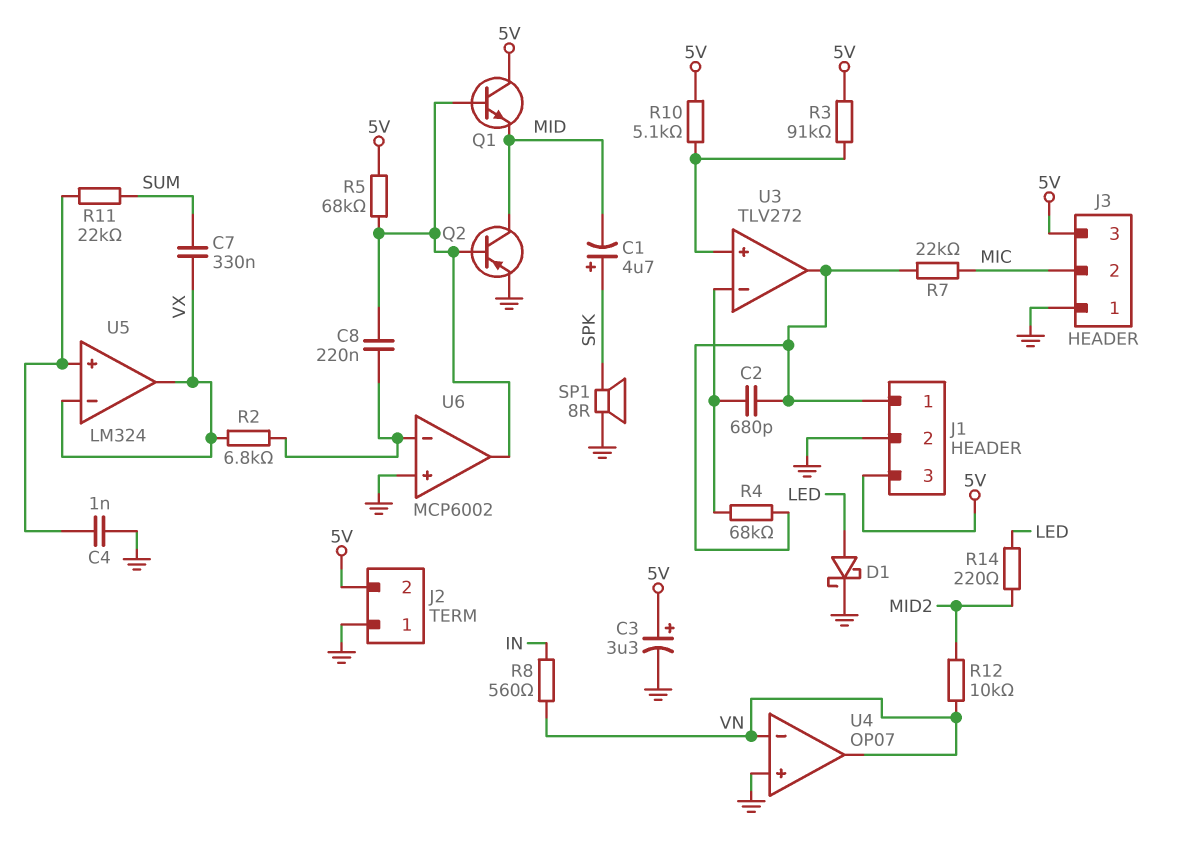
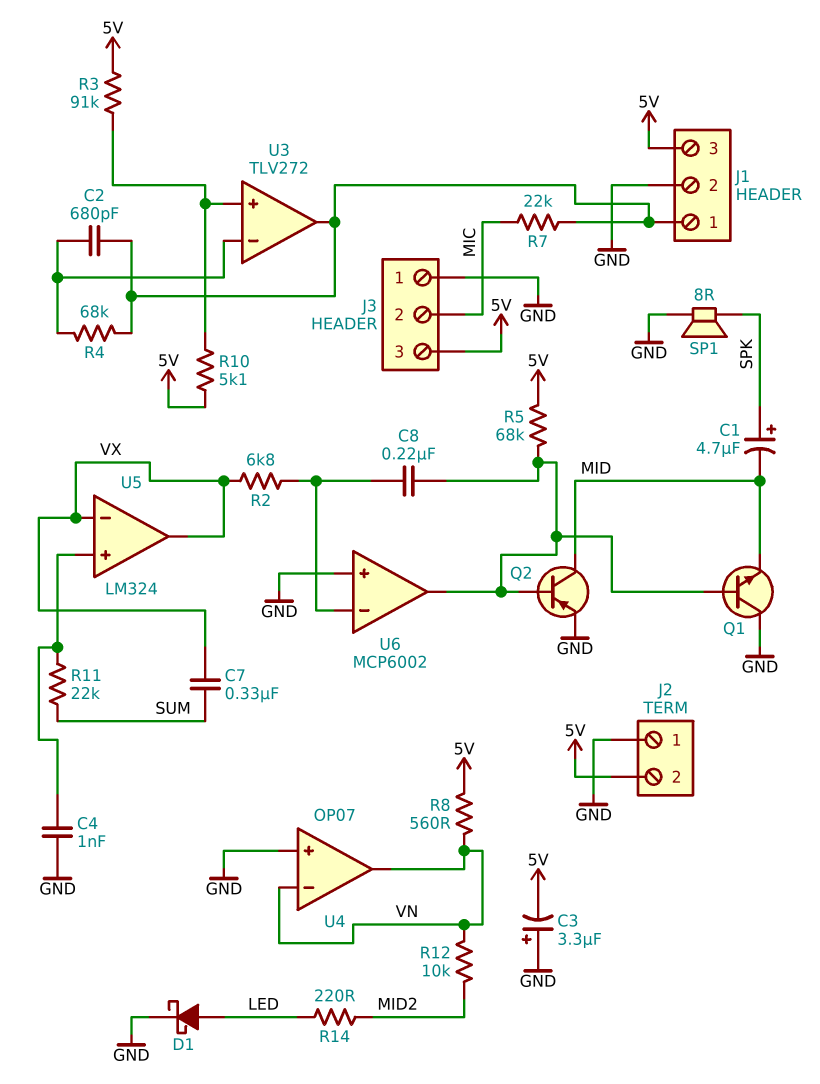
C3: 3.3uF (plus 5V, minus GND) -> 3.3uF (plus GND, minus 5V)
Q1: NPN (B U6/out, C 5V, E MID) -> NPN (B U6/out, C GND, E MID)
R8: 560 (IN, VN) -> 560 (5V, VN)

